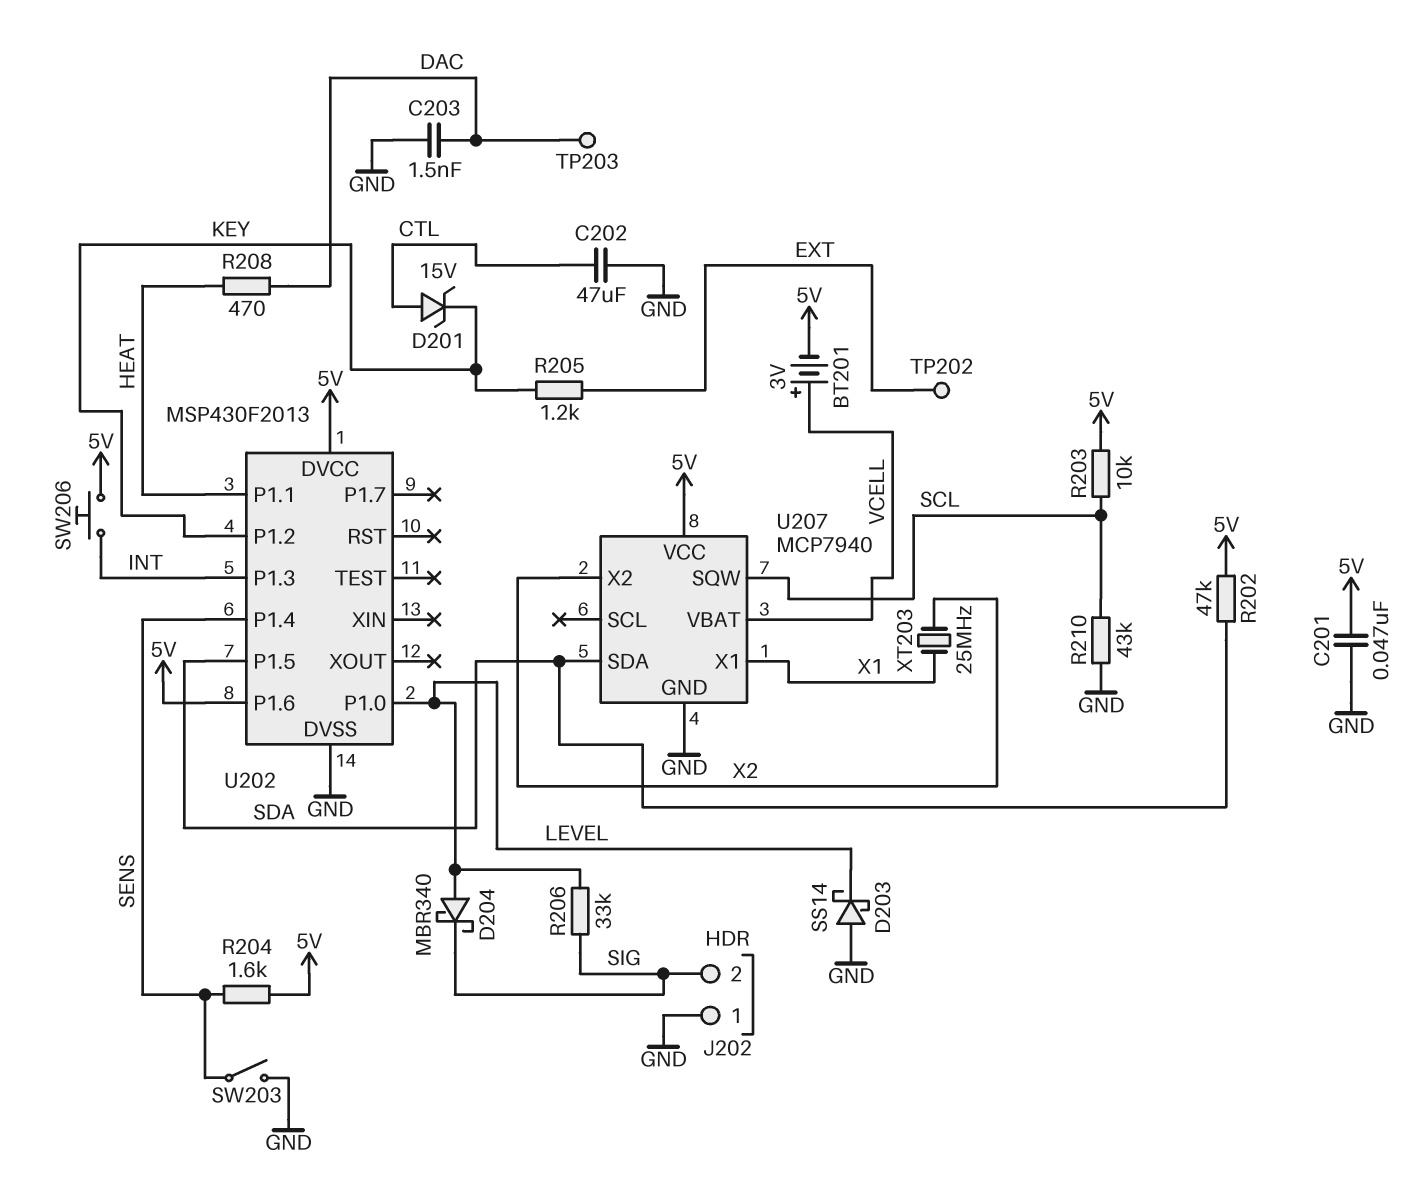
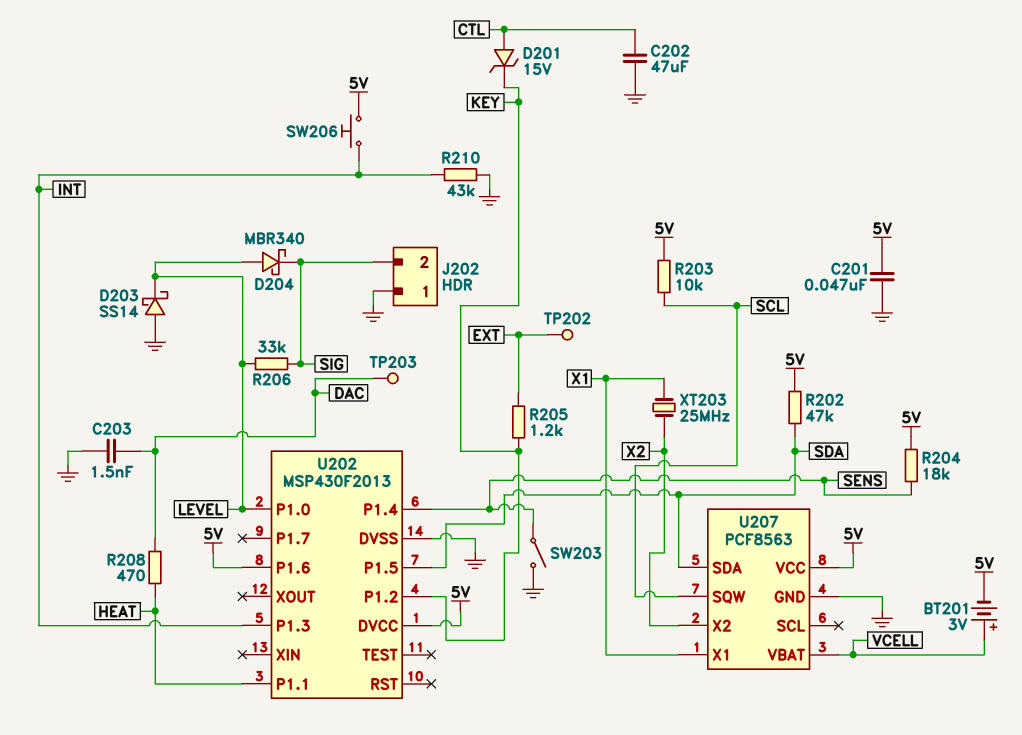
R204: 1.6k (5V, SENS) -> 18k (5V, SENS)
R210: 43k (GND, SCL) -> 43k (GND, INT)
U207: MCP7940 -> PCF8563

